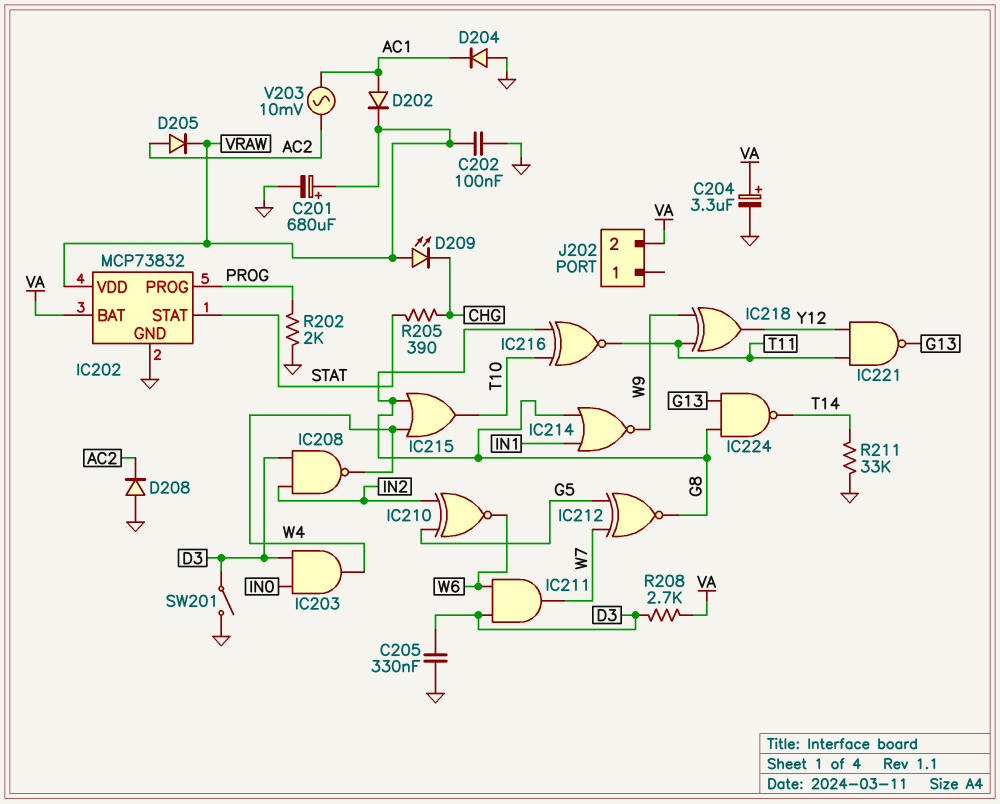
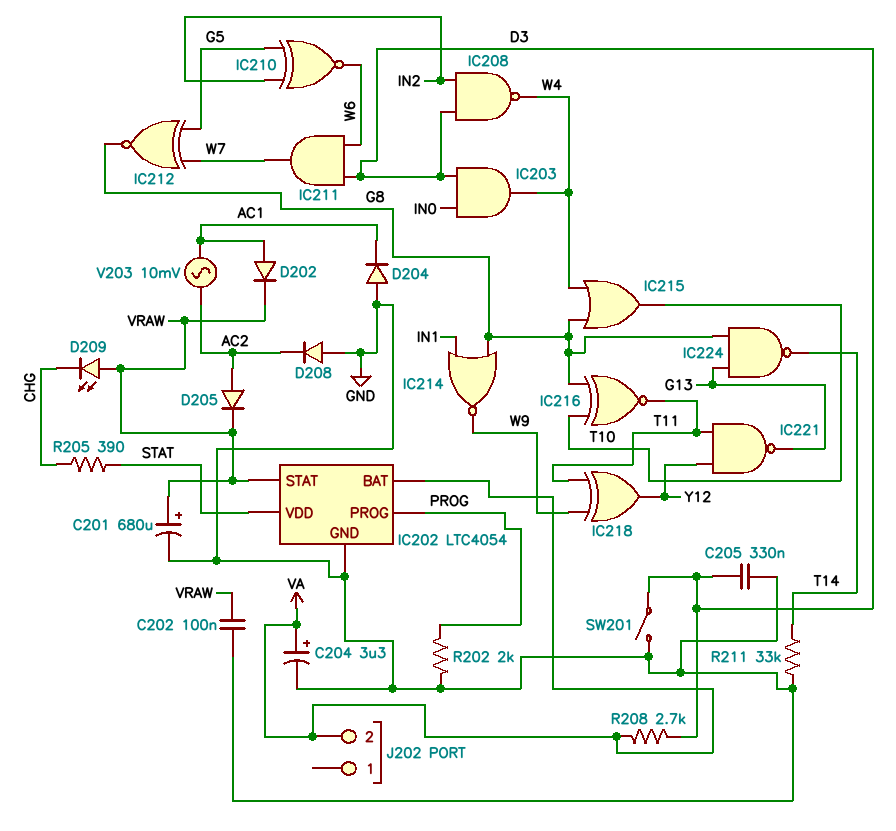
IC202: MCP73832 -> LTC4054
IC202 pin STAT: STAT -> VRAW
IC202 pin VDD: VRAW -> STAT

